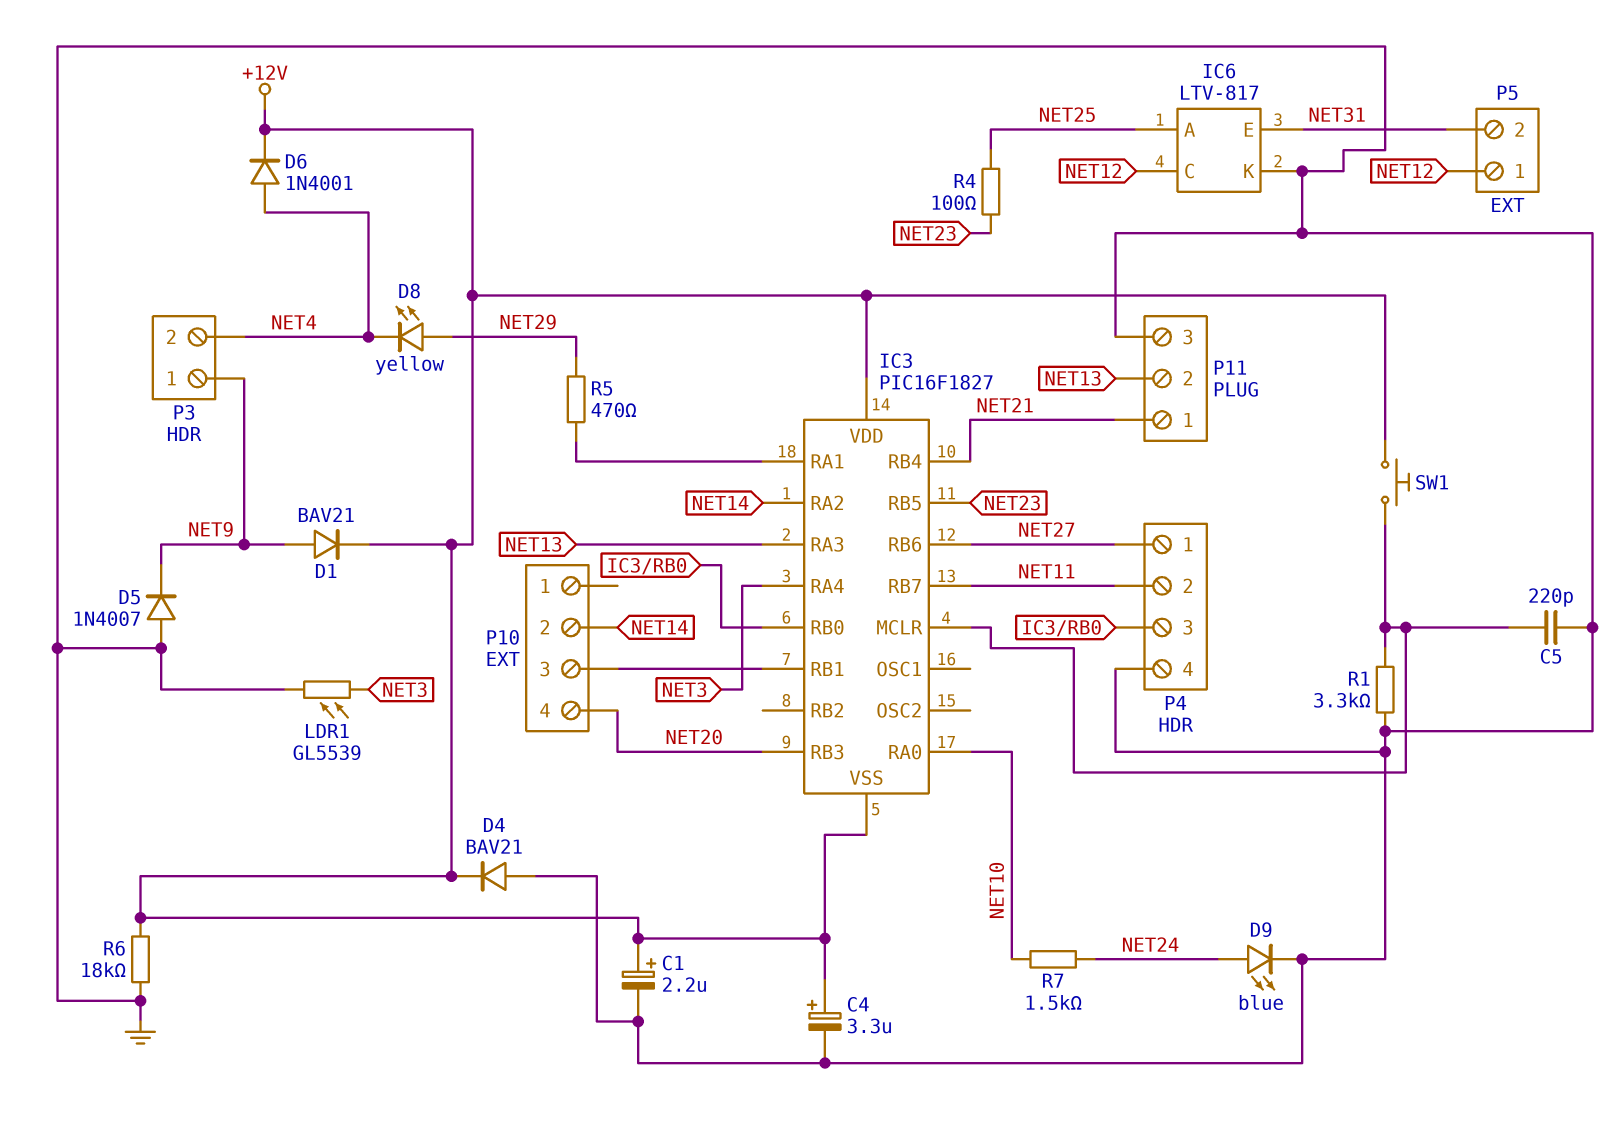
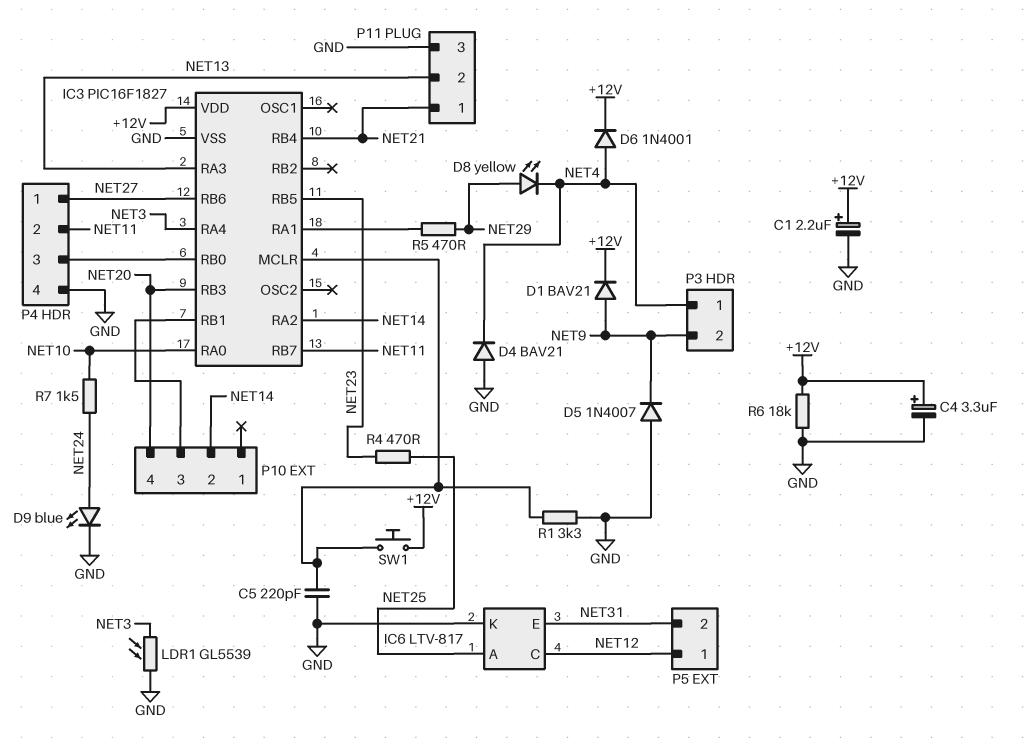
D4: diode BAV21 (A GND, K +12V) -> diode BAV21 (A GND, K NET4)
IC3 pin VSS: +12V -> GND
P3 pin 1: NET9 -> NET4
P3 pin 2: NET4 -> NET9
R4: 100 (NET23, NET25) -> 470 (NET23, NET25)

